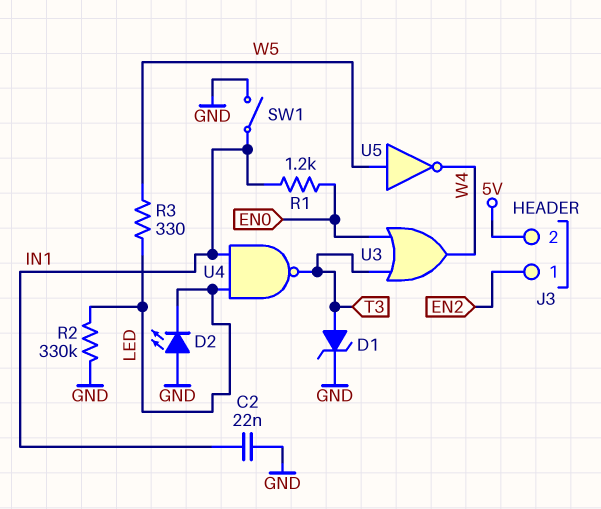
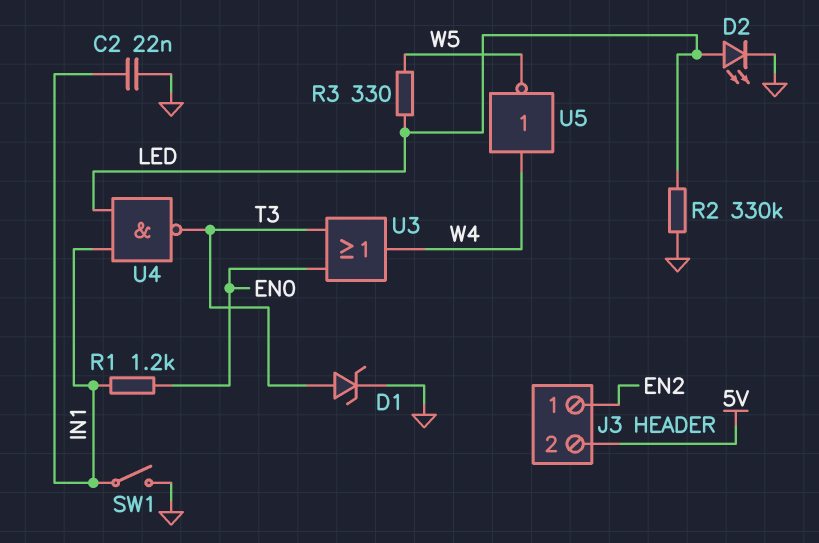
D2: LED (A GND, K LED) -> LED (A LED, K GND)
U5: NOT (in W5, out W4) -> NOT (in W4, out W5)

